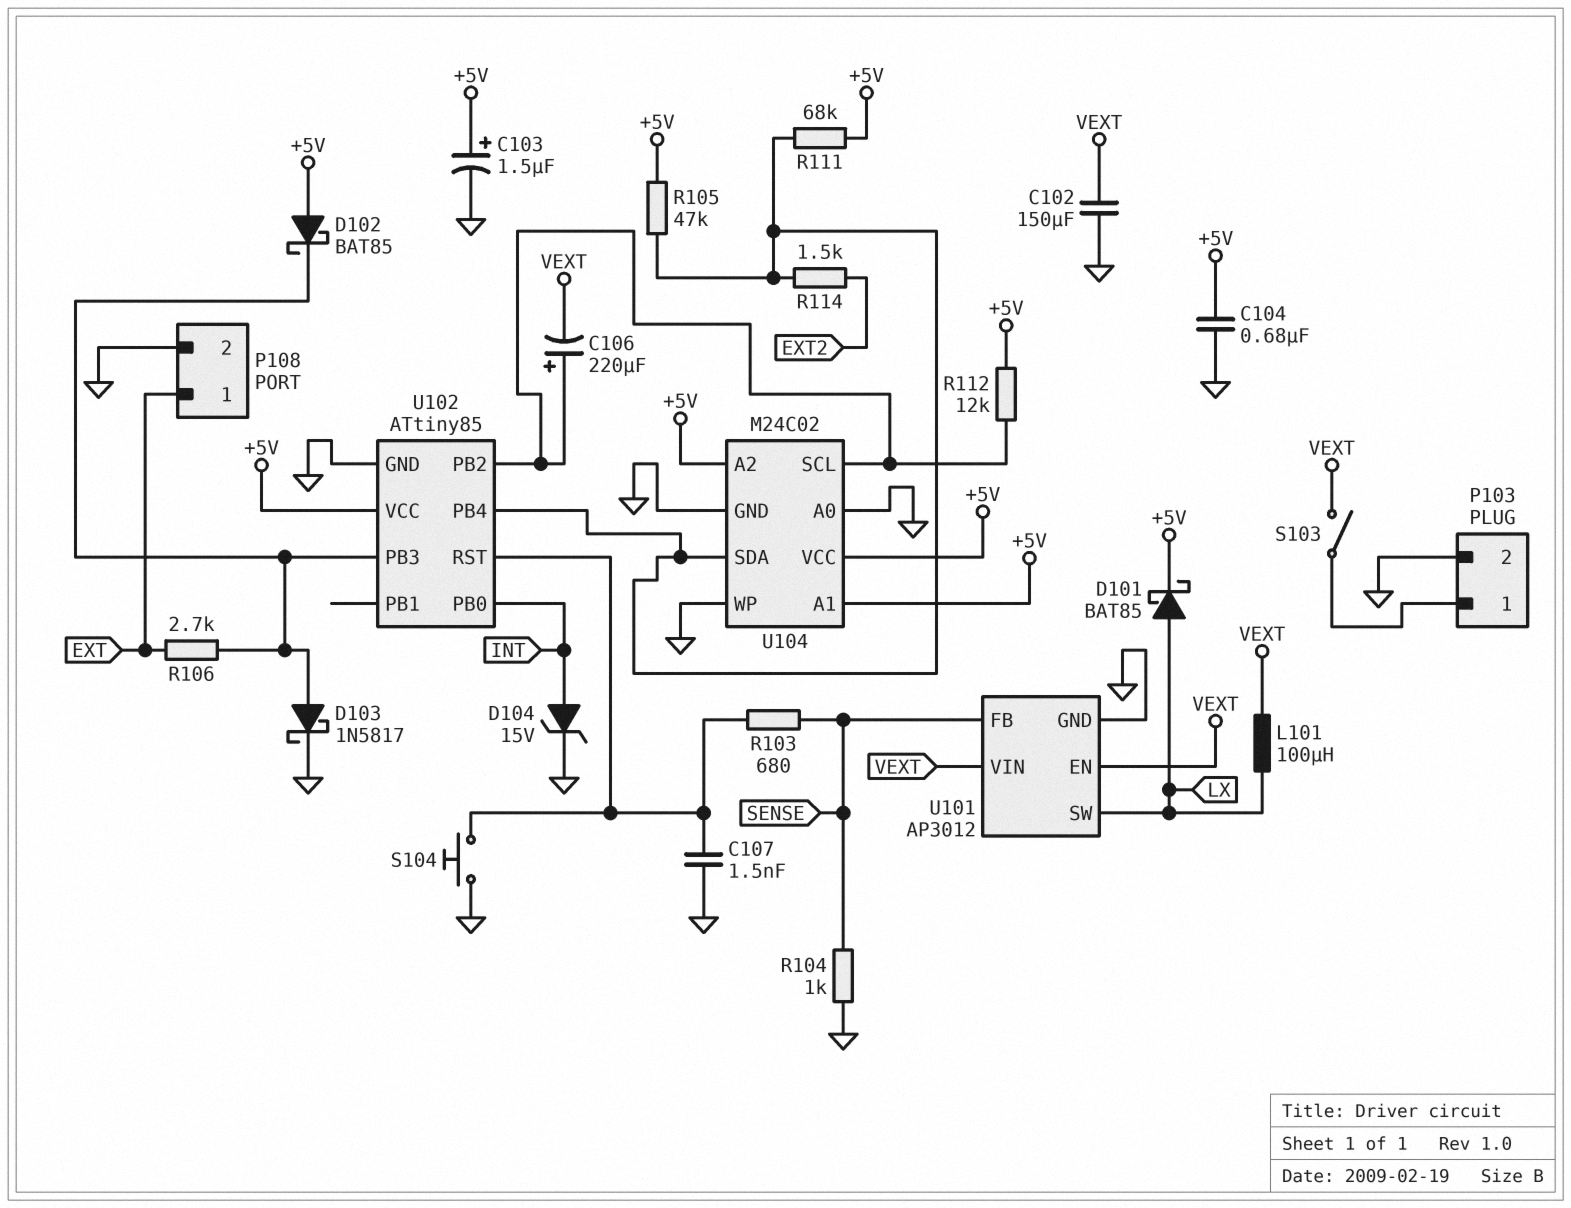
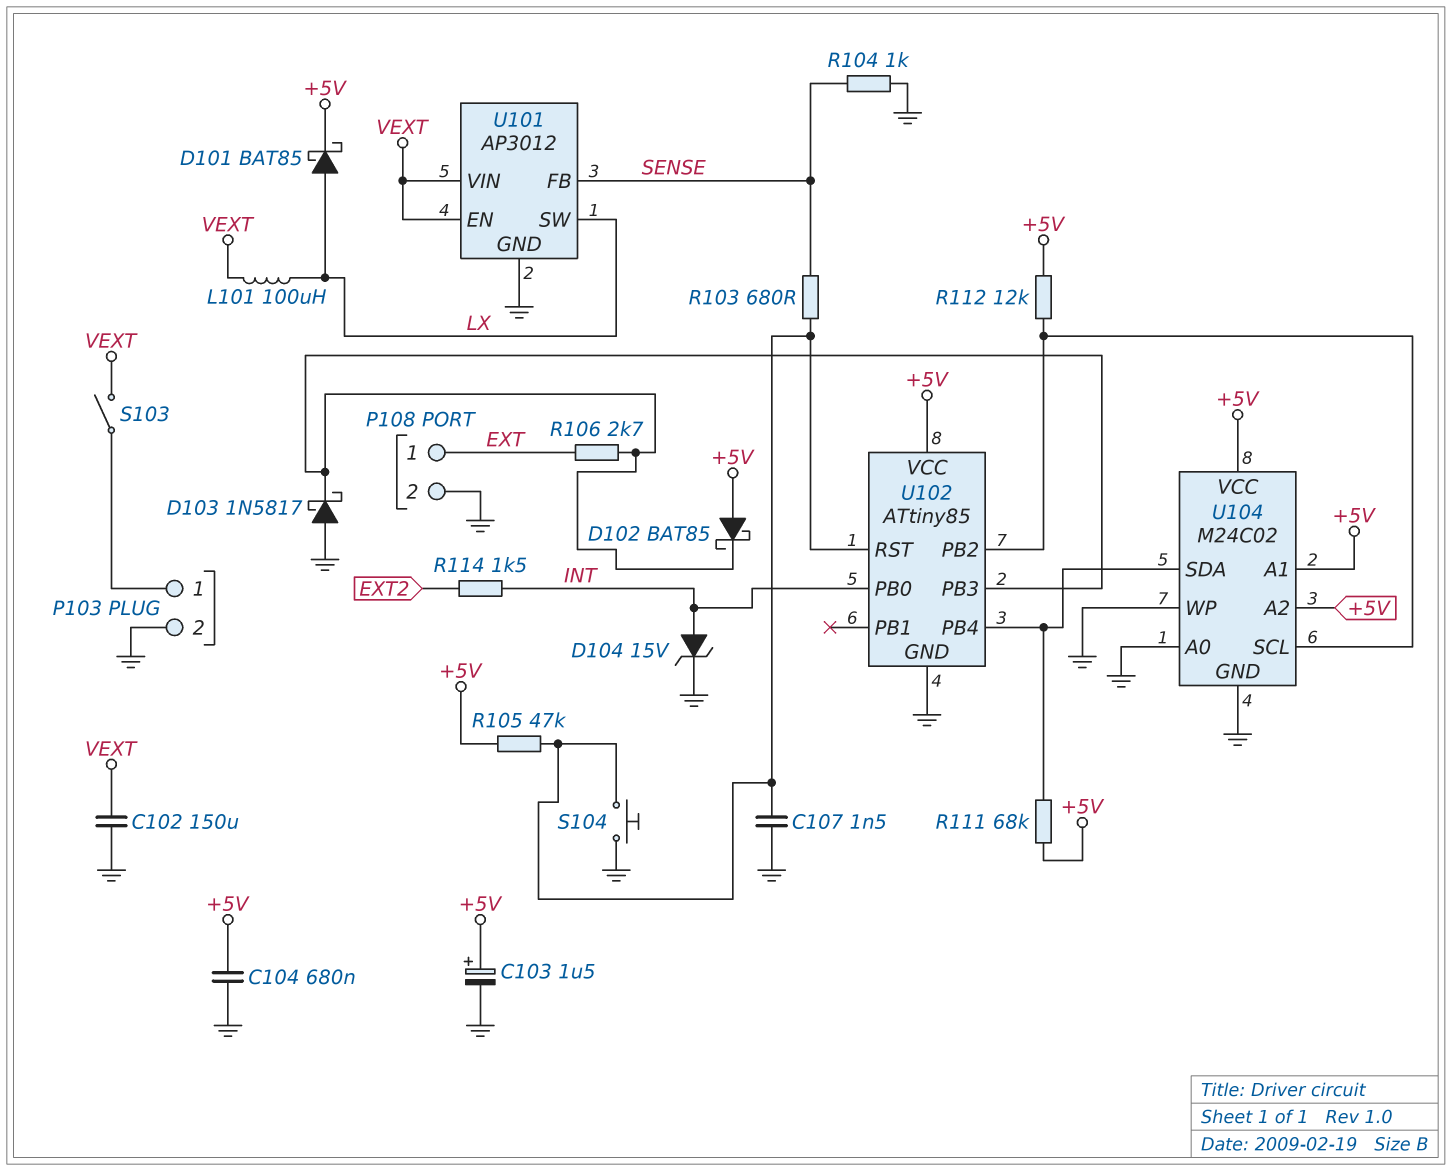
C106: 220uF (plus U102/PB2, minus VEXT) -> none
D103: schottky 1N5817 (A U102/PB3, K GND) -> schottky 1N5817 (A GND, K U102/PB3)
R105: 47k (+5V, U102/PB4) -> 47k (+5V, U102/RST)
R114: 1.5k (EXT2, U102/PB4) -> 1.5k (EXT2, INT)

